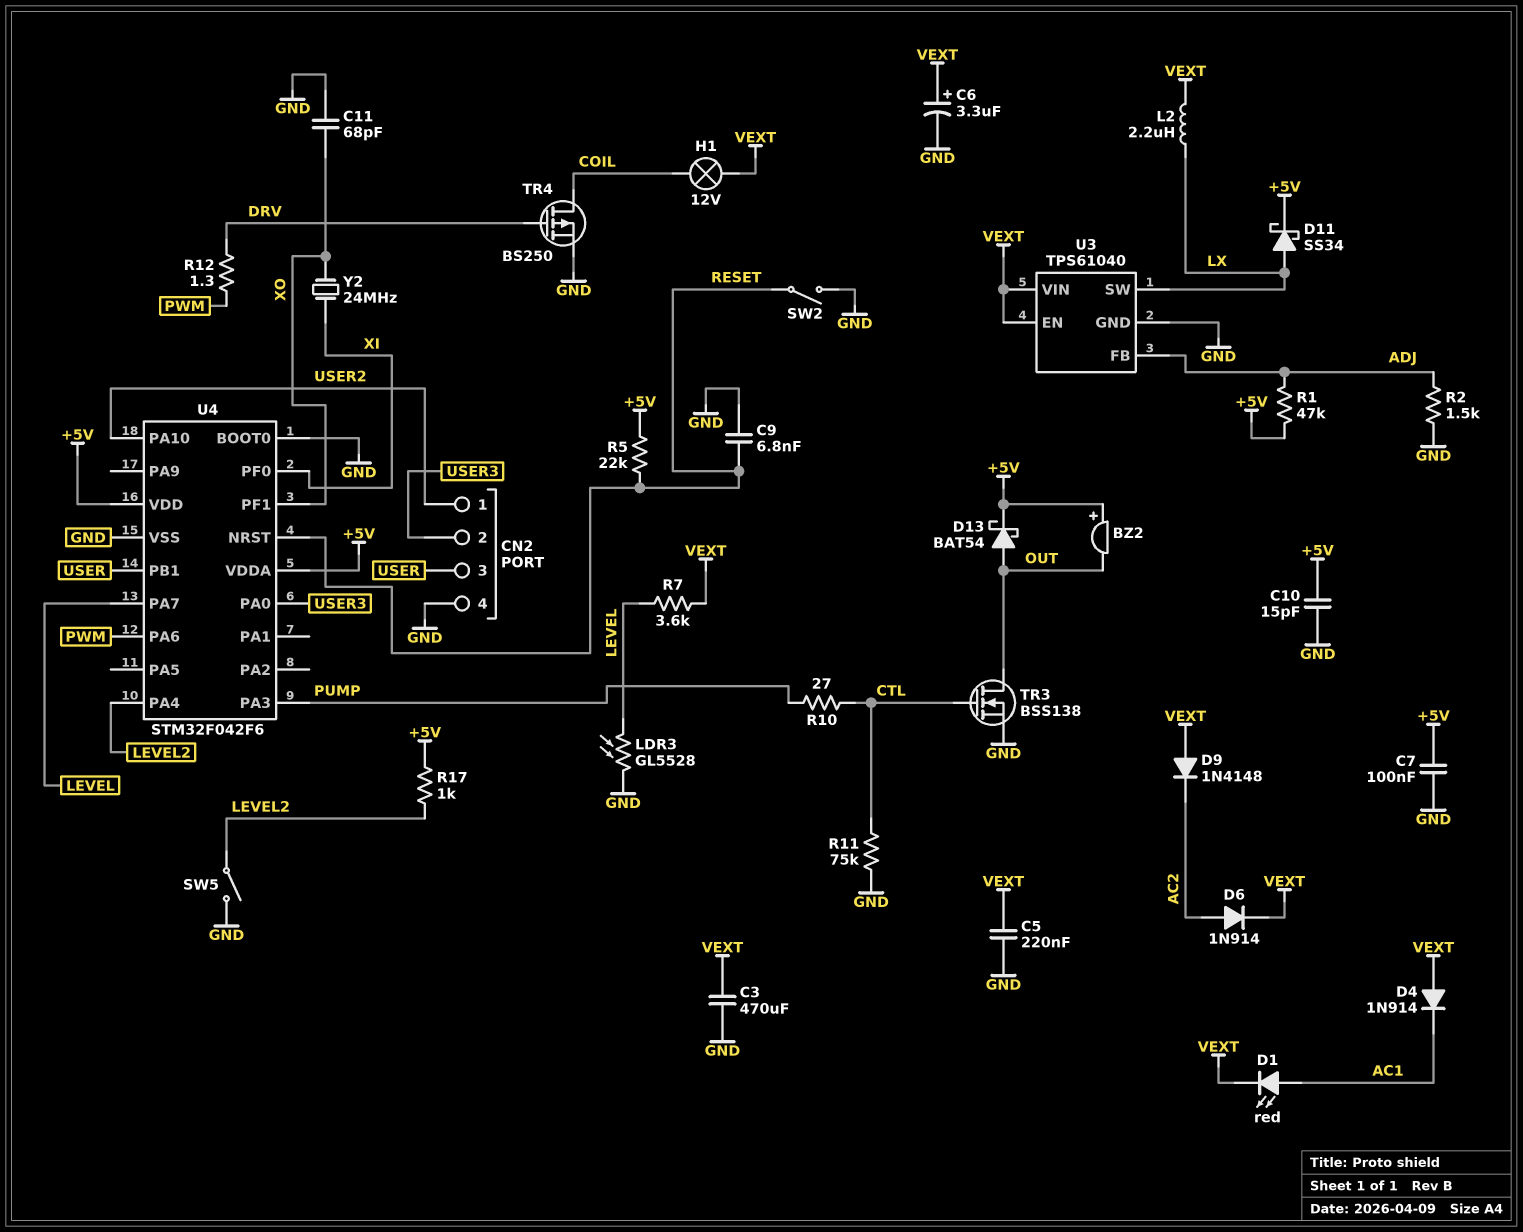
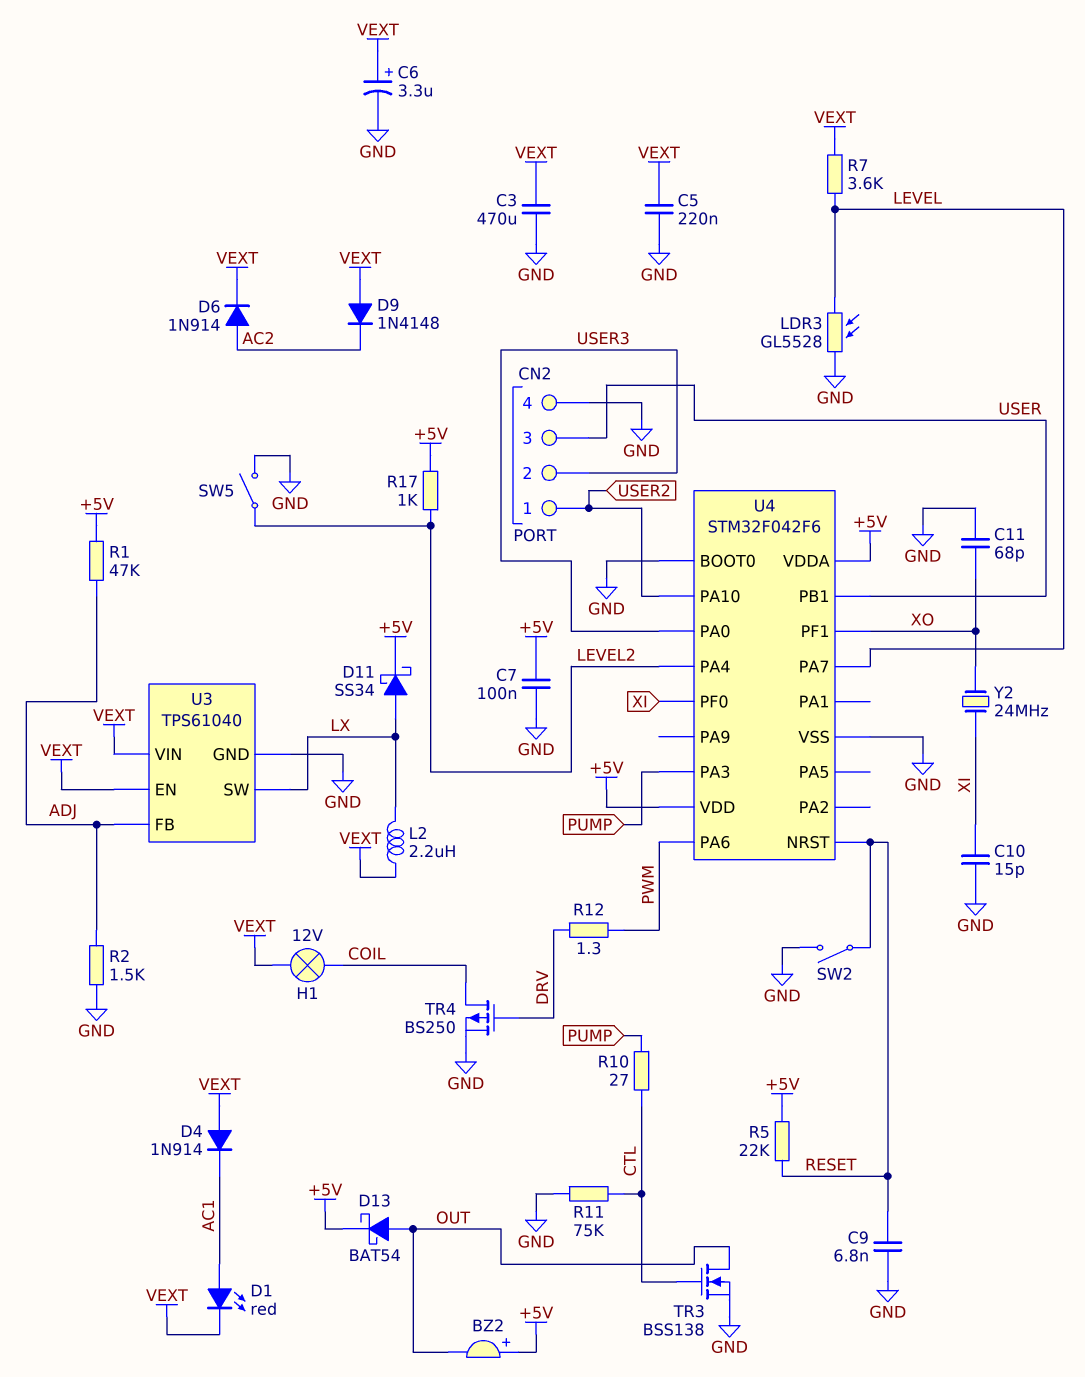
C10: 15pF (+5V, GND) -> 15pF (GND, XI)

